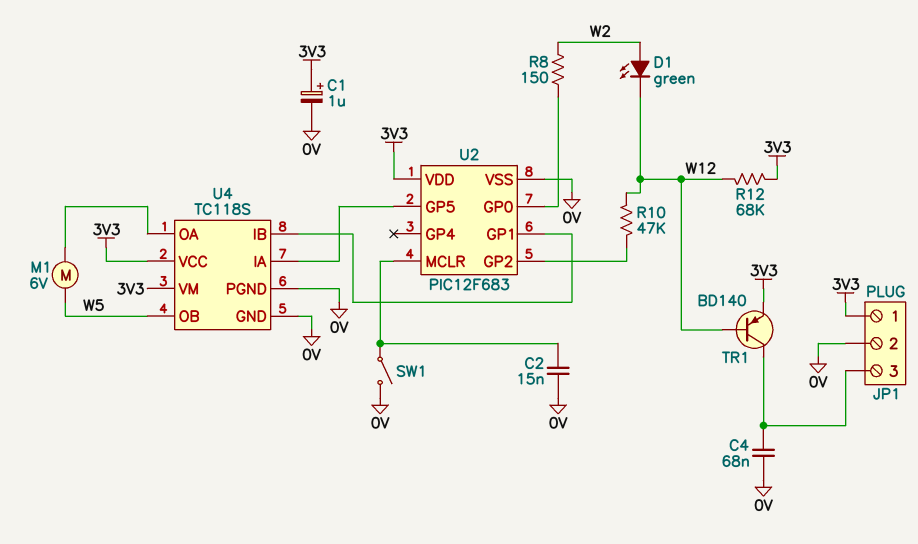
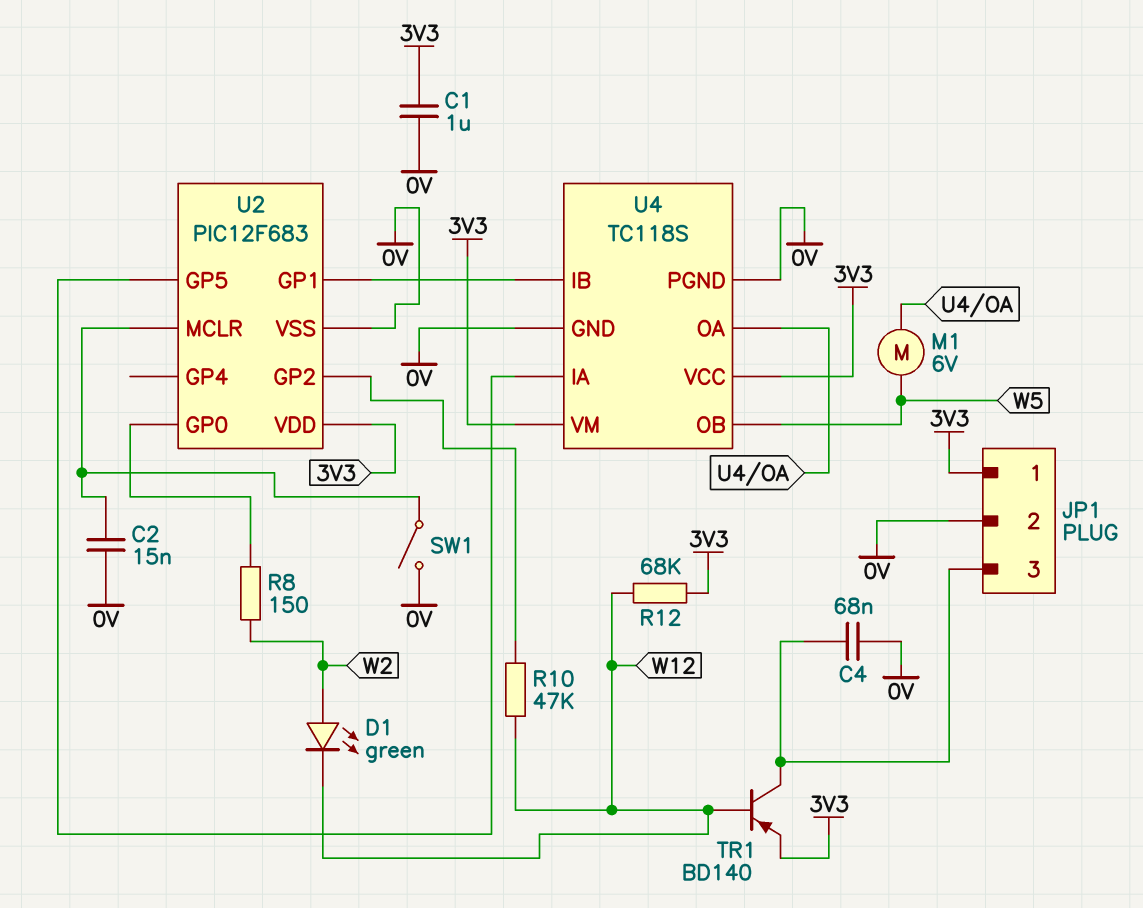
C1: 1uF (plus 3V3, minus 0V) -> 1uF (0V, 3V3)

